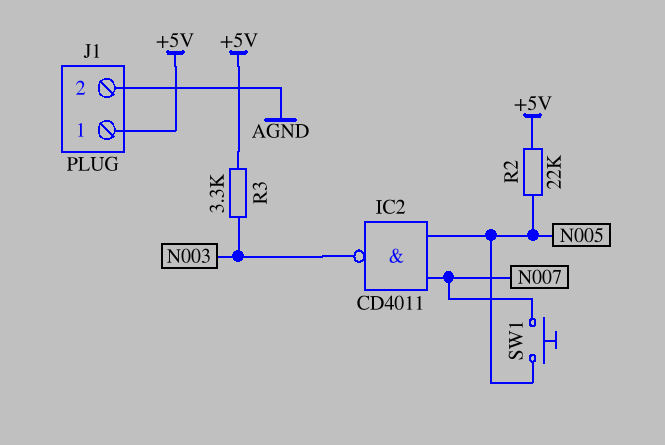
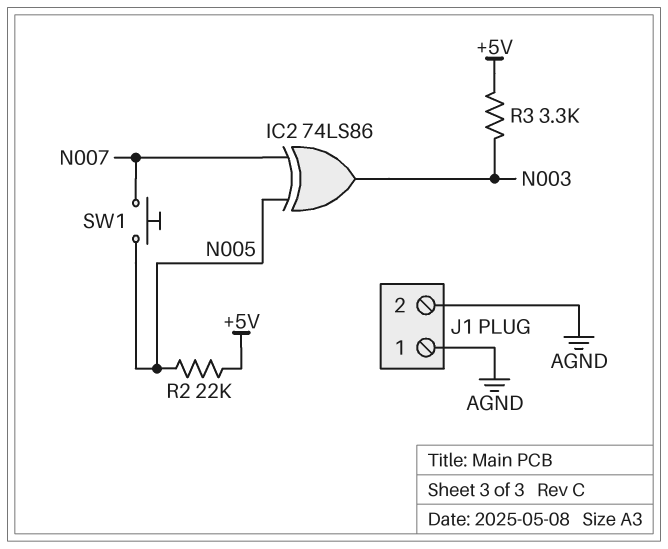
IC2: NAND CD4011 (in N005, in N007, out N003) -> XOR 74LS86 (in N005, in N007, out N003)
J1 pin 1: +5V -> AGND

